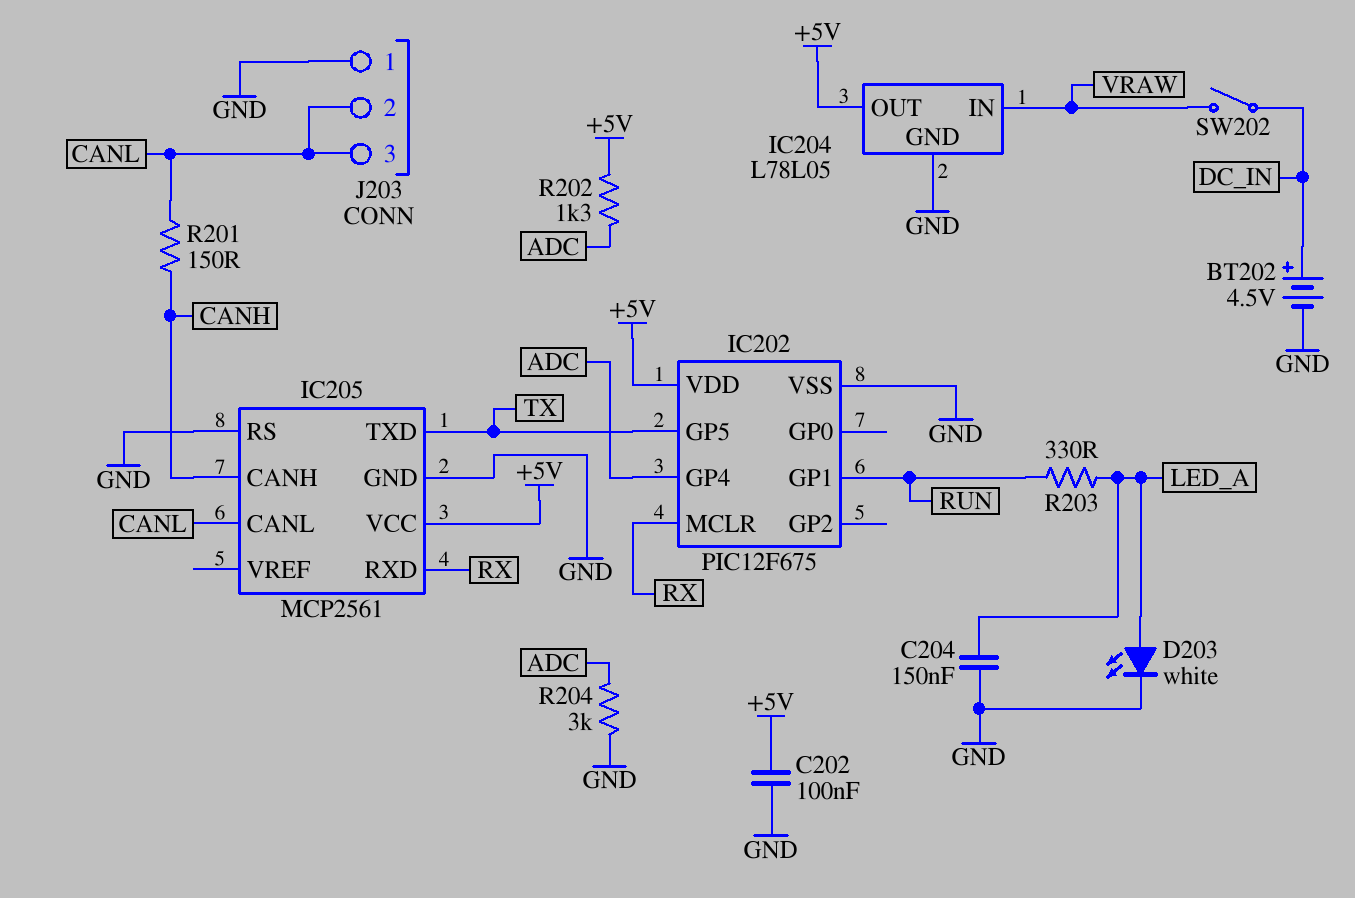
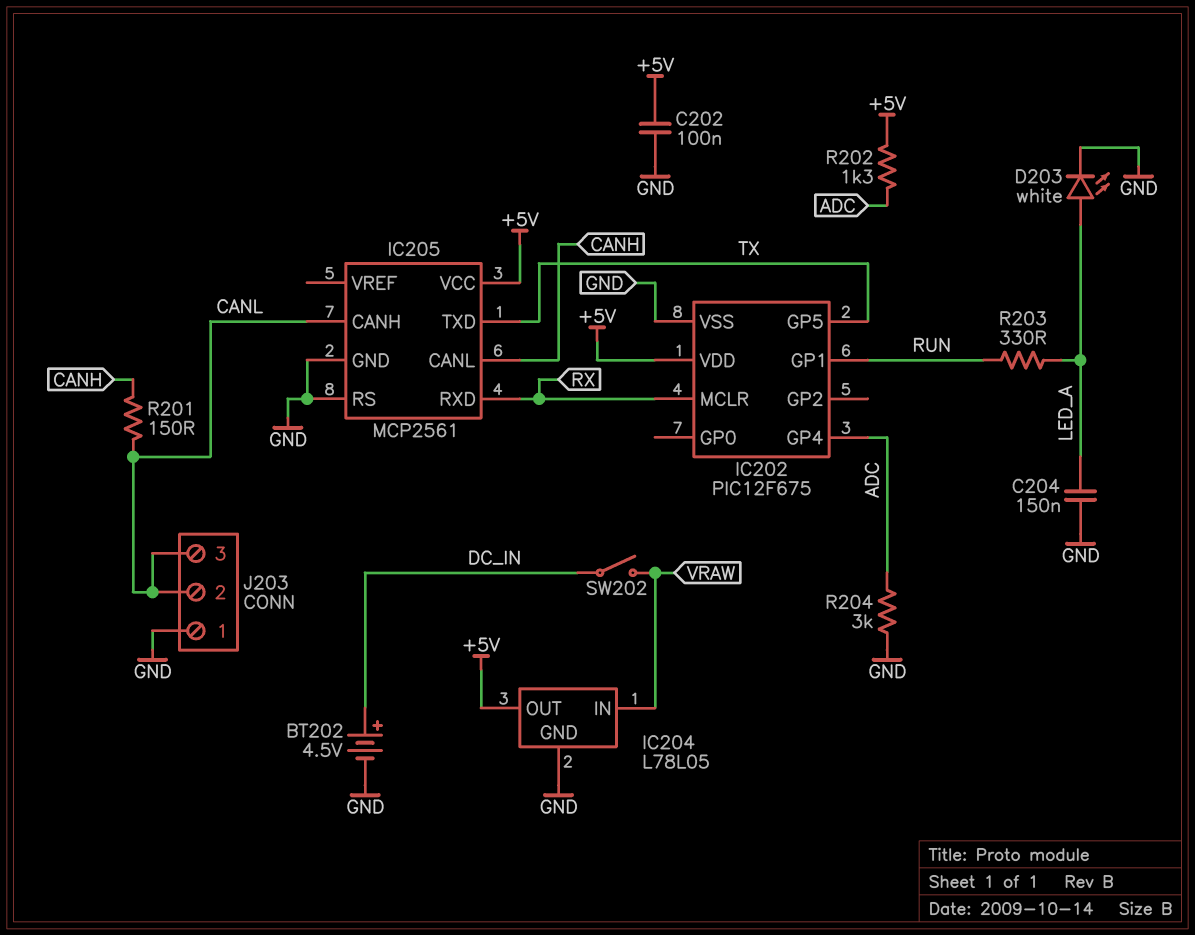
IC205 pin CANH: CANH -> CANL
IC205 pin CANL: CANL -> CANH

